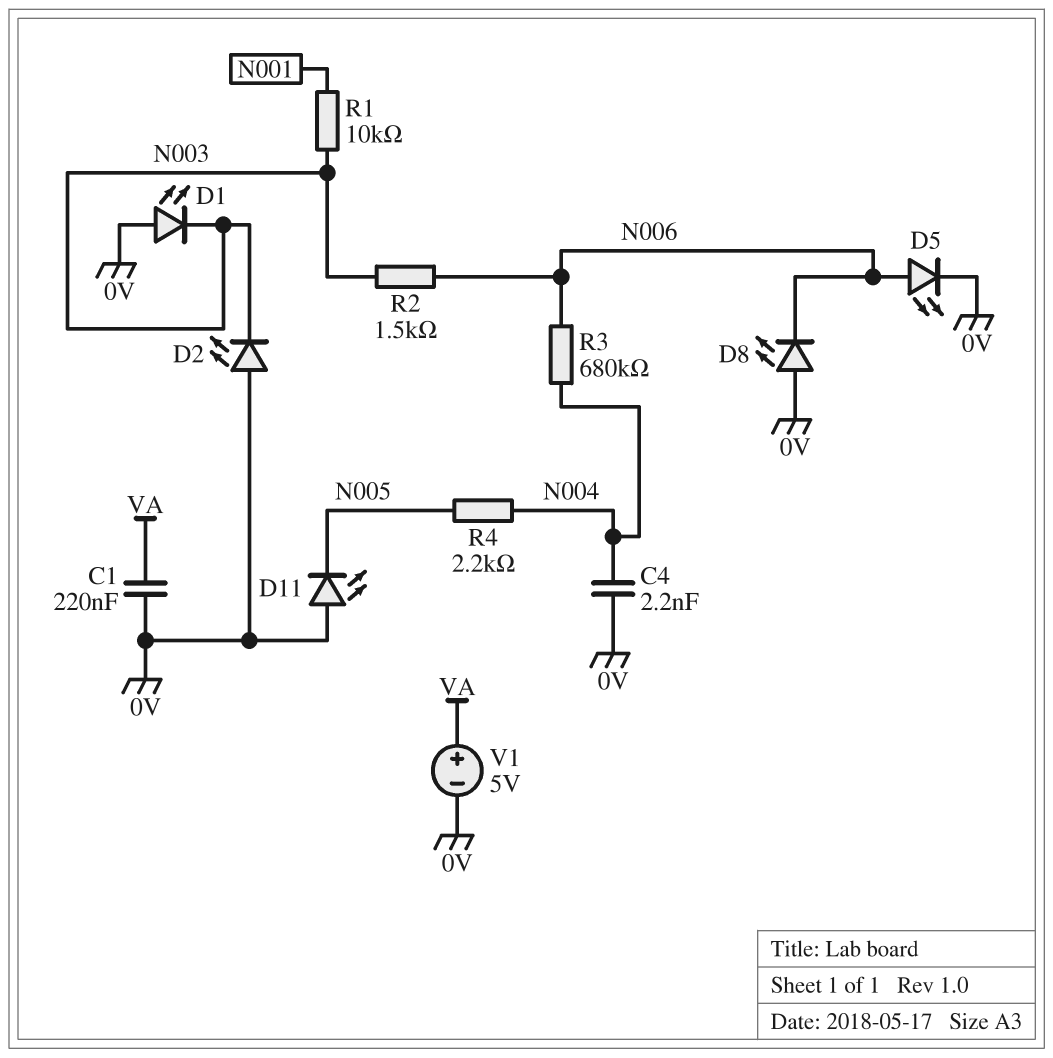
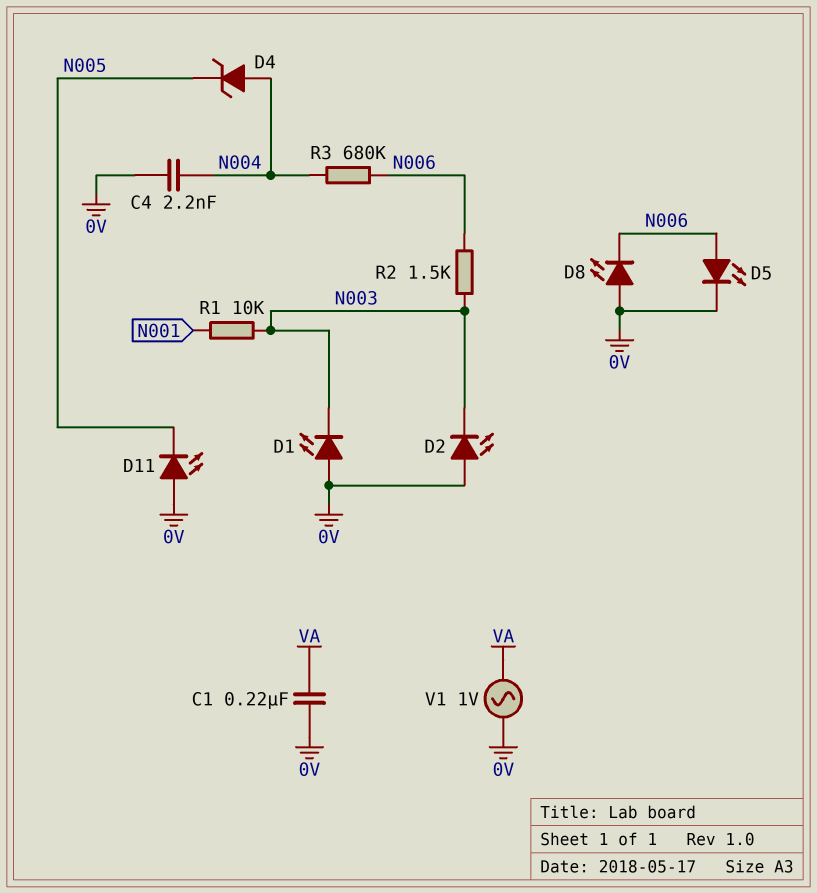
D4: none -> zener (A N004, K N005)
R4: 2.2k (N004, N005) -> none
V1: 5V (plus VA, minus 0V) -> AC 1V (0V, VA)

